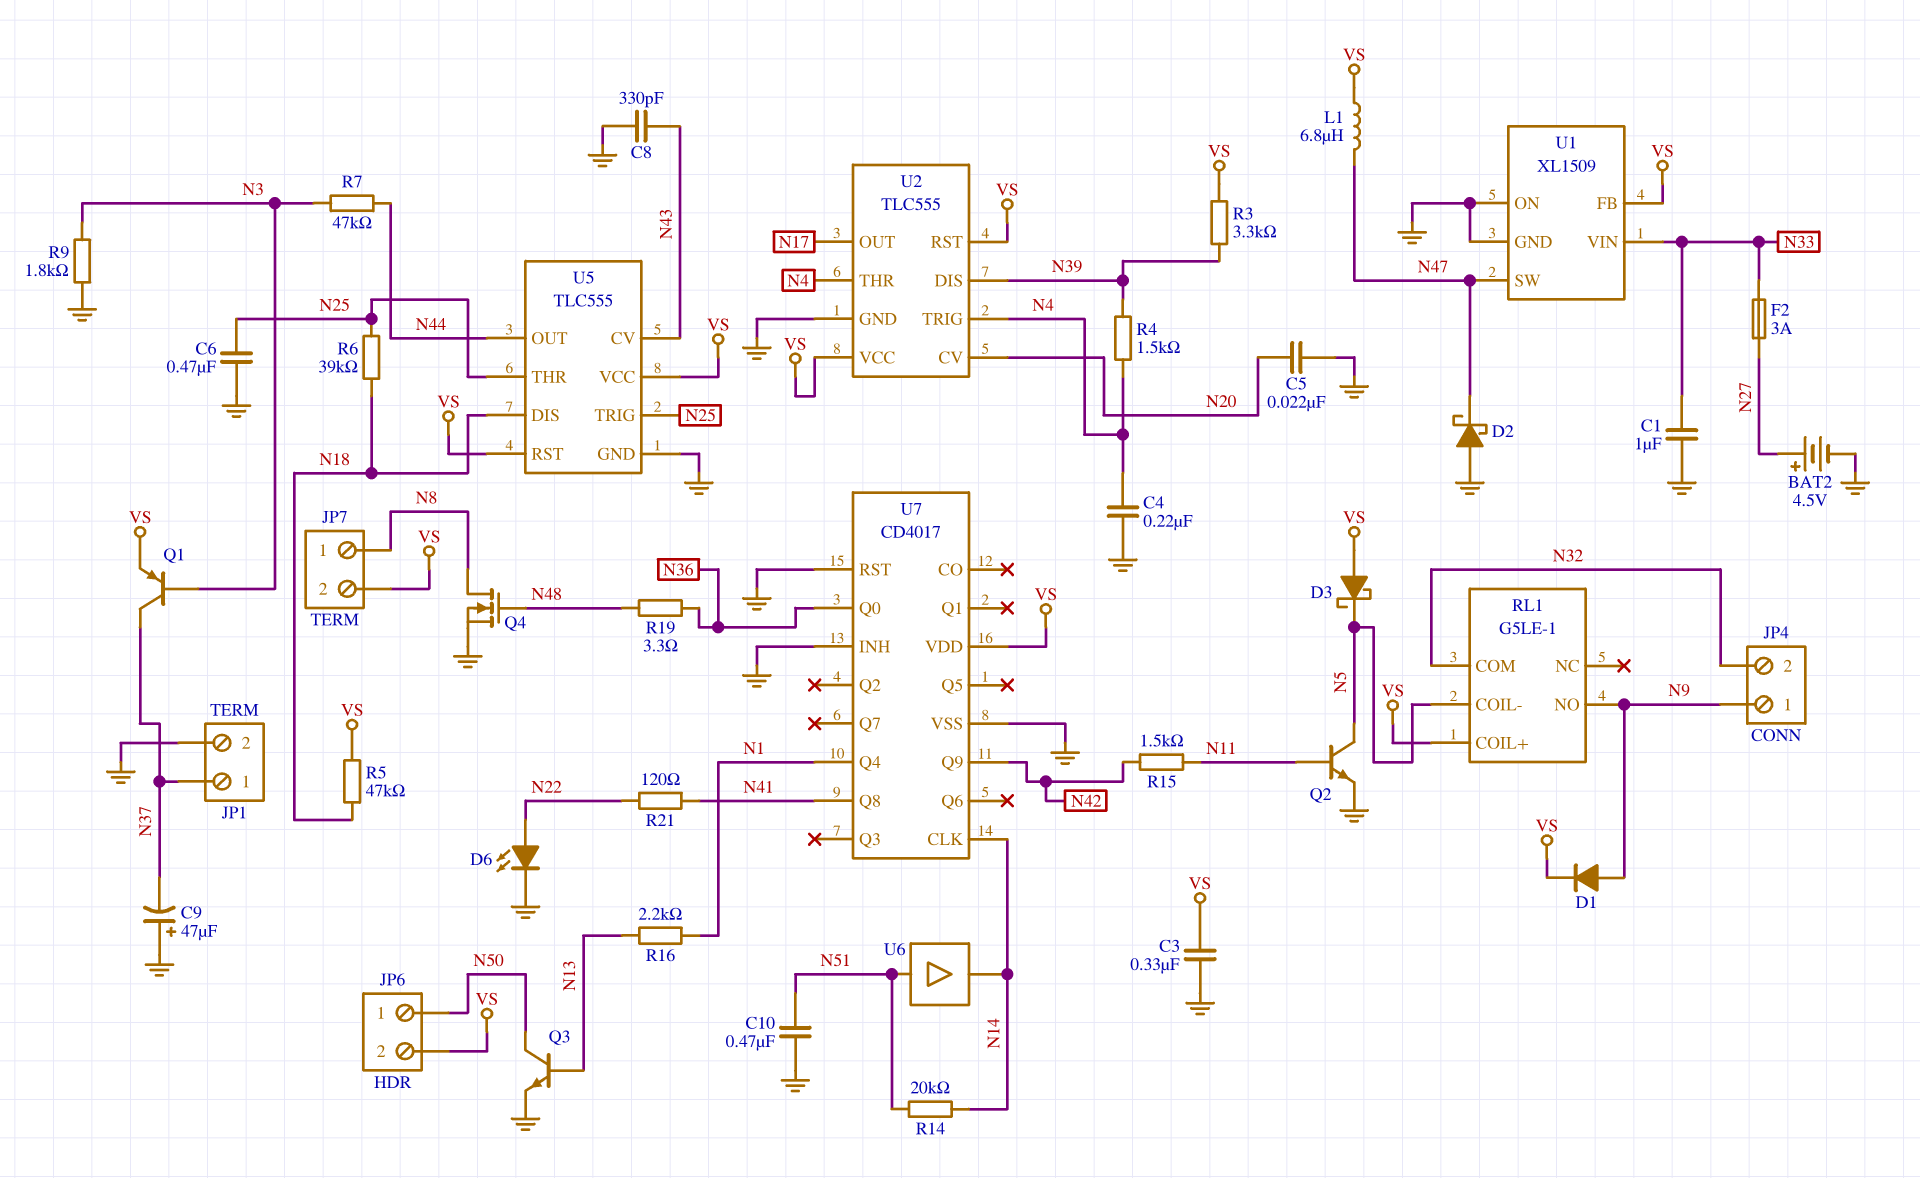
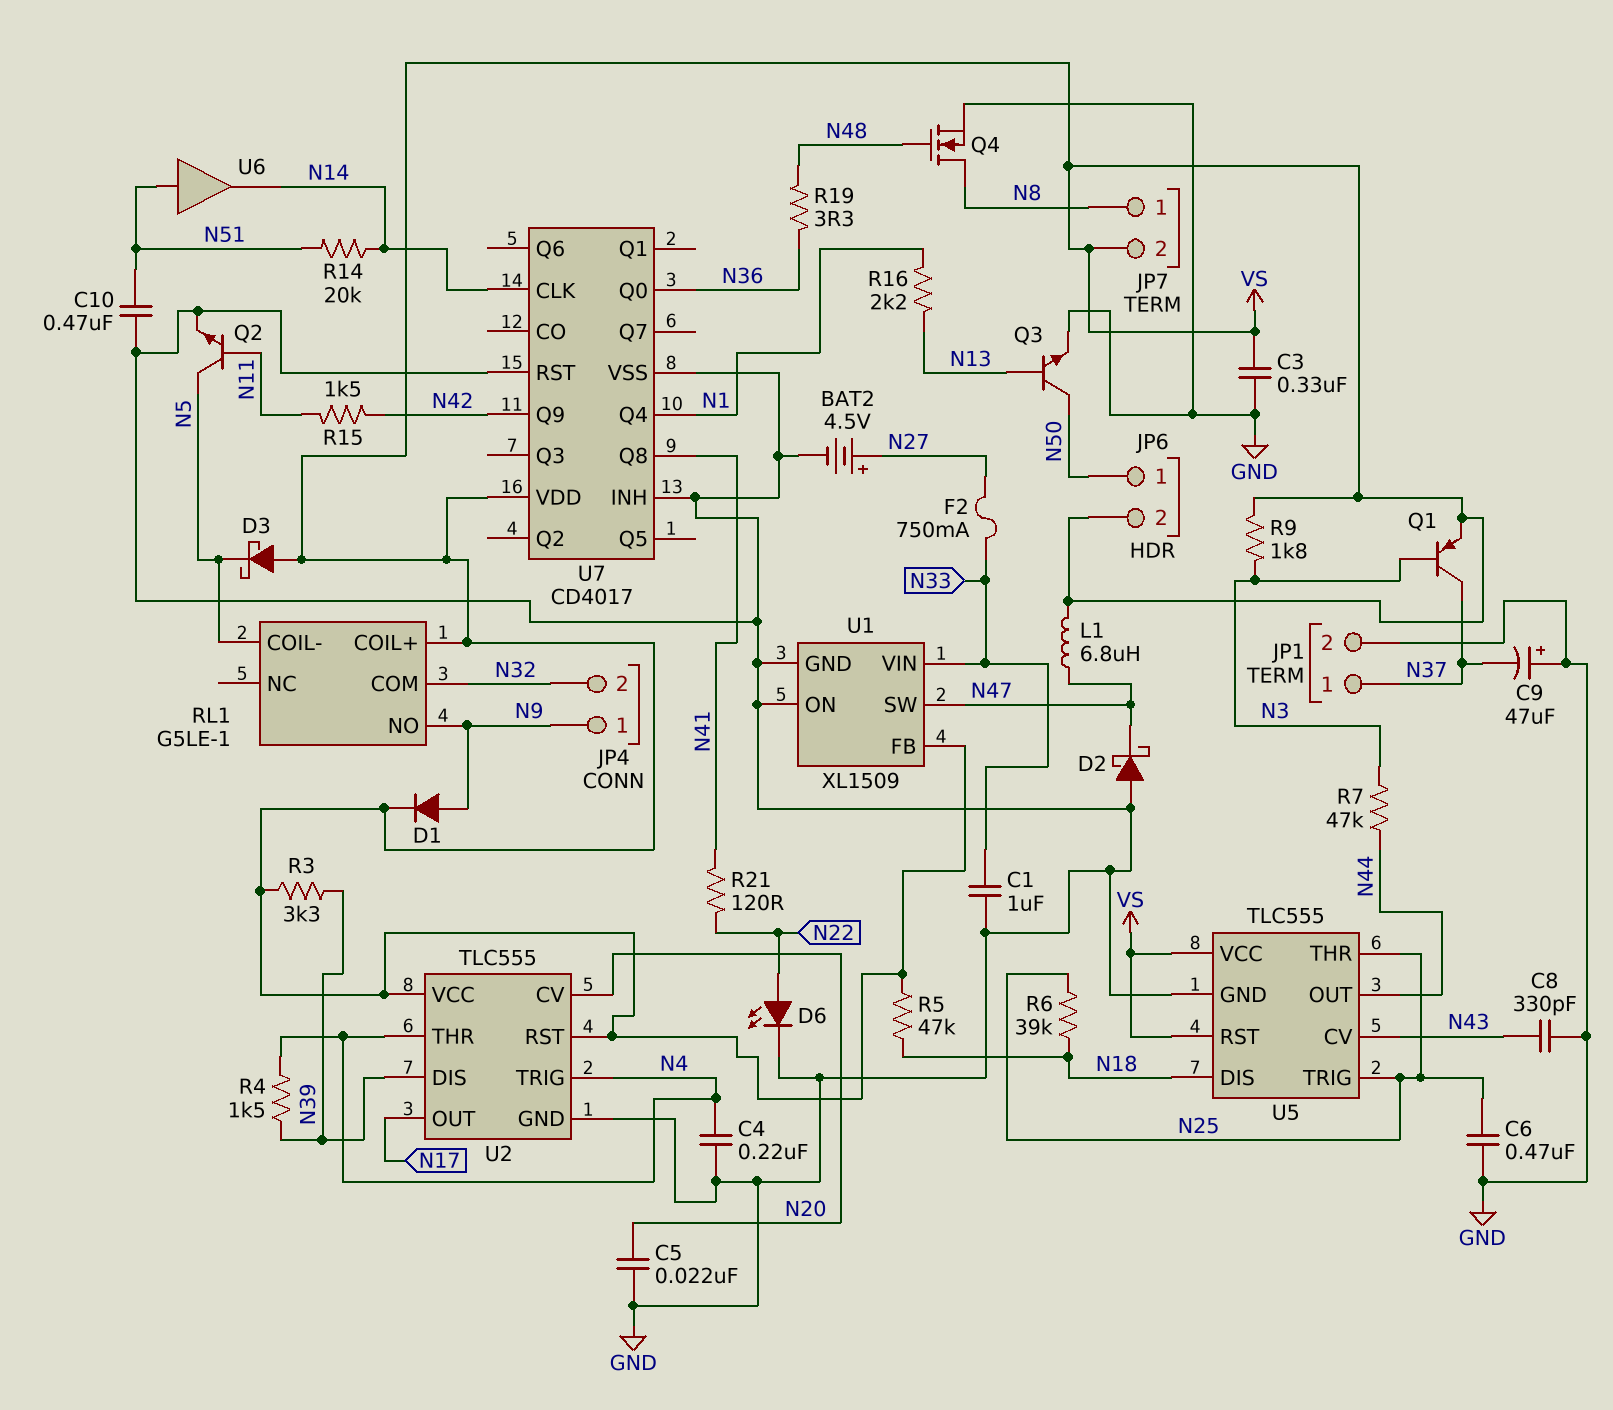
F2: 3A (N27, N33) -> 750mA (N27, N33)
R9: 1.8k (GND, N3) -> 1.8k (N3, VS)

